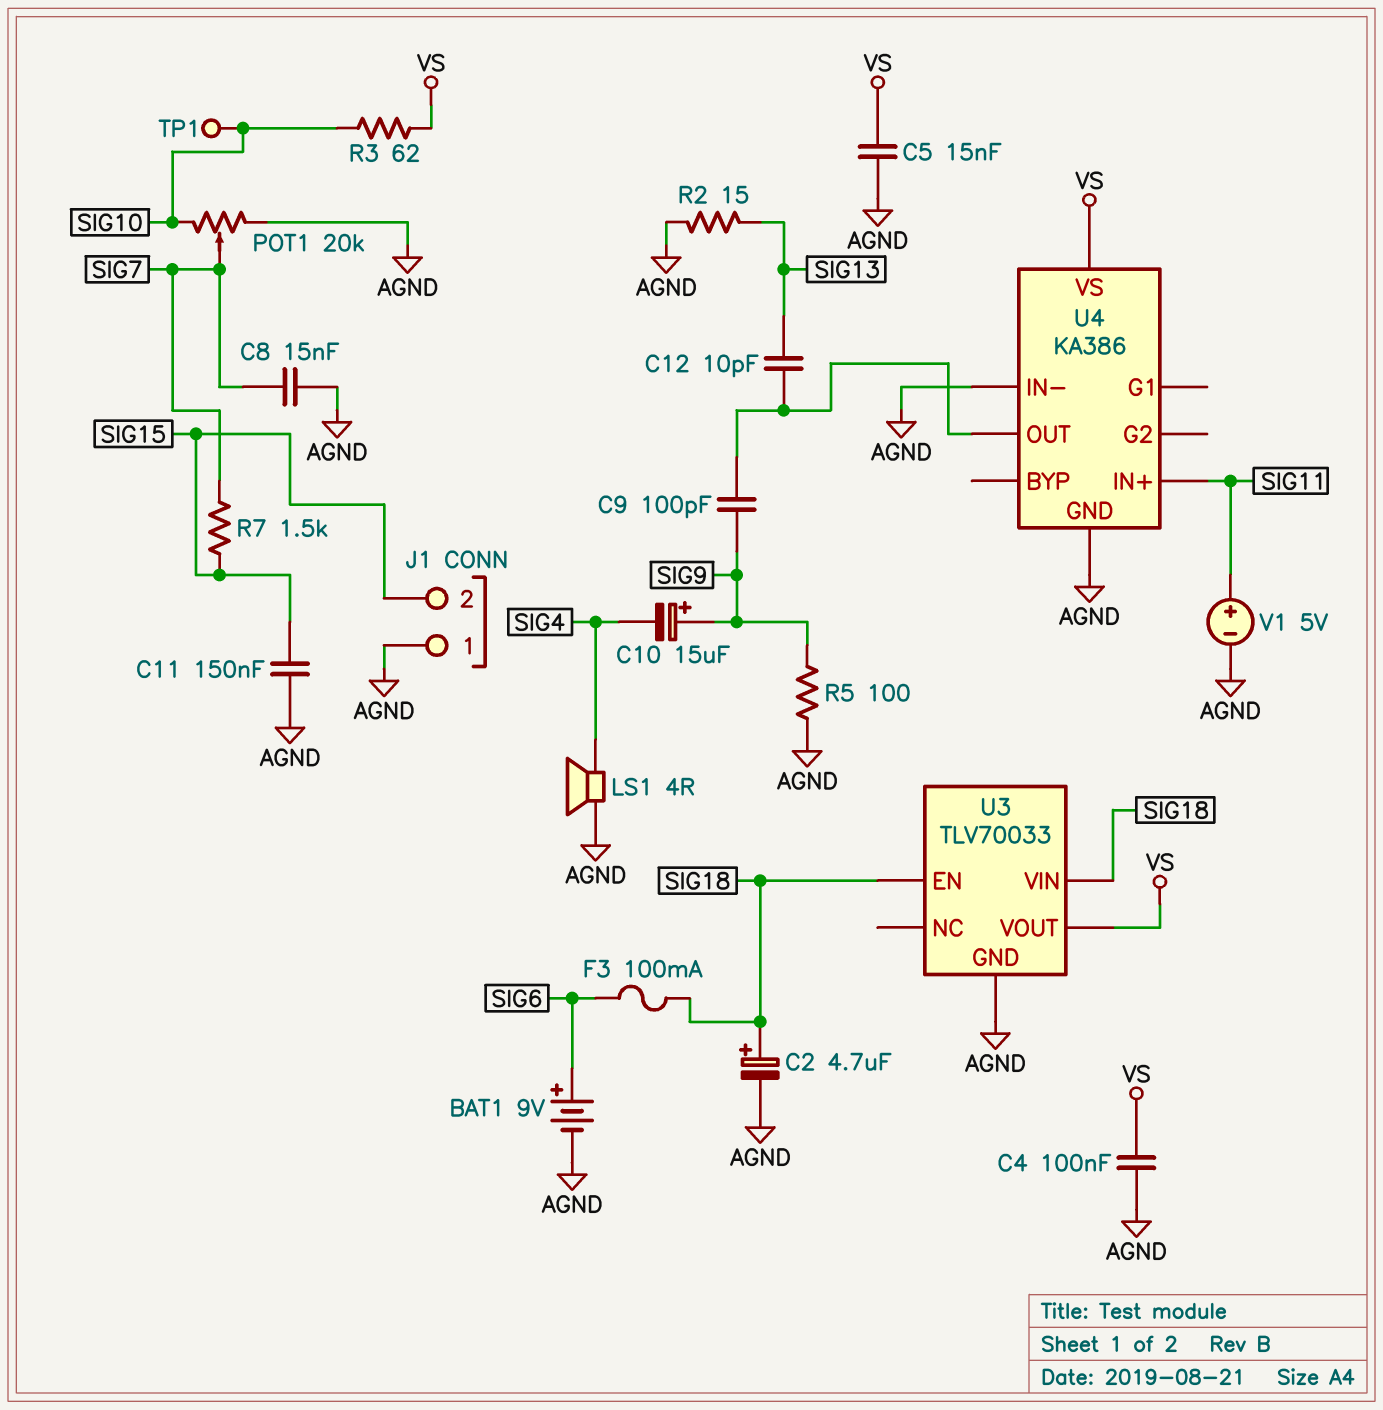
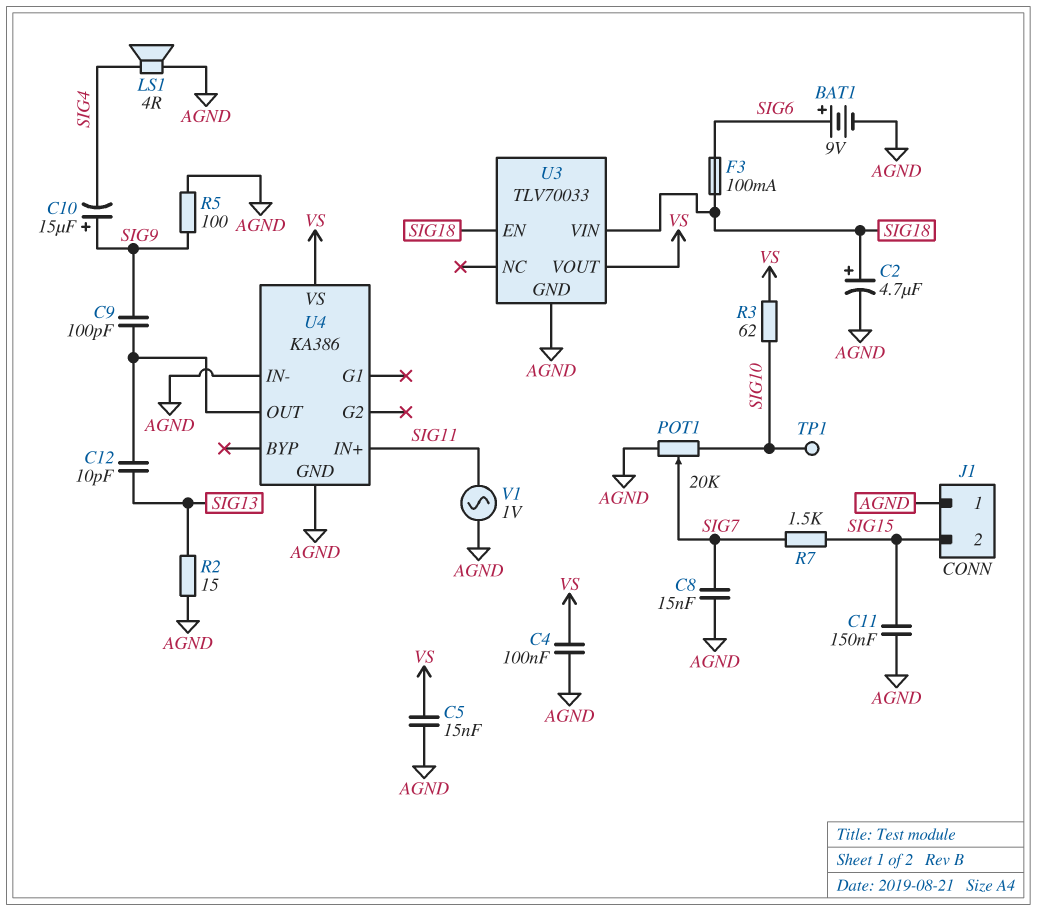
V1: 5V (plus SIG11, minus AGND) -> AC 1V (AGND, SIG11)

